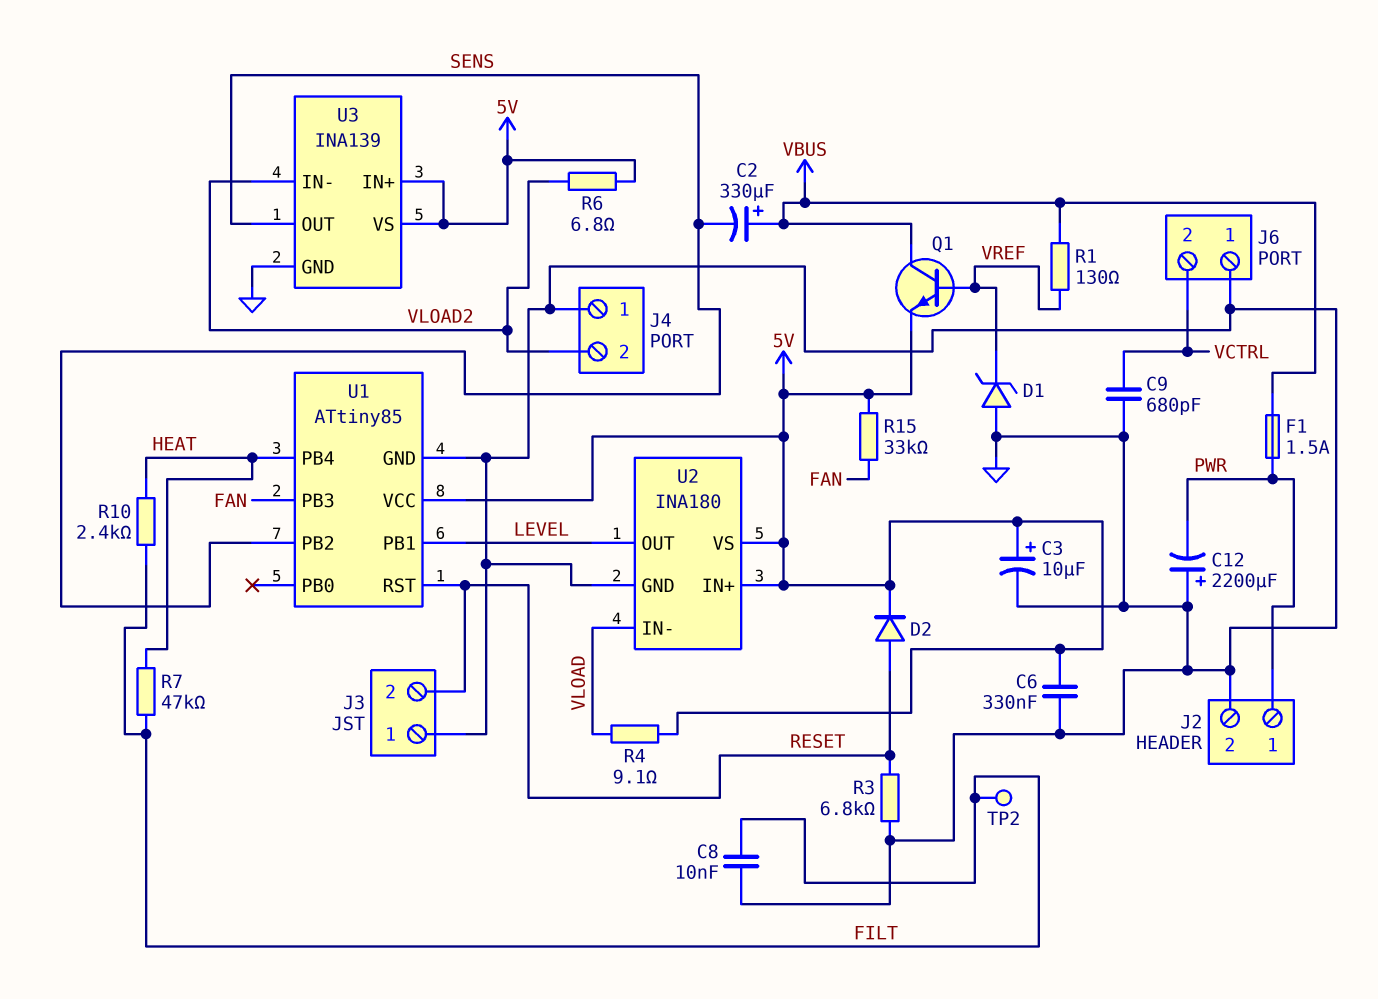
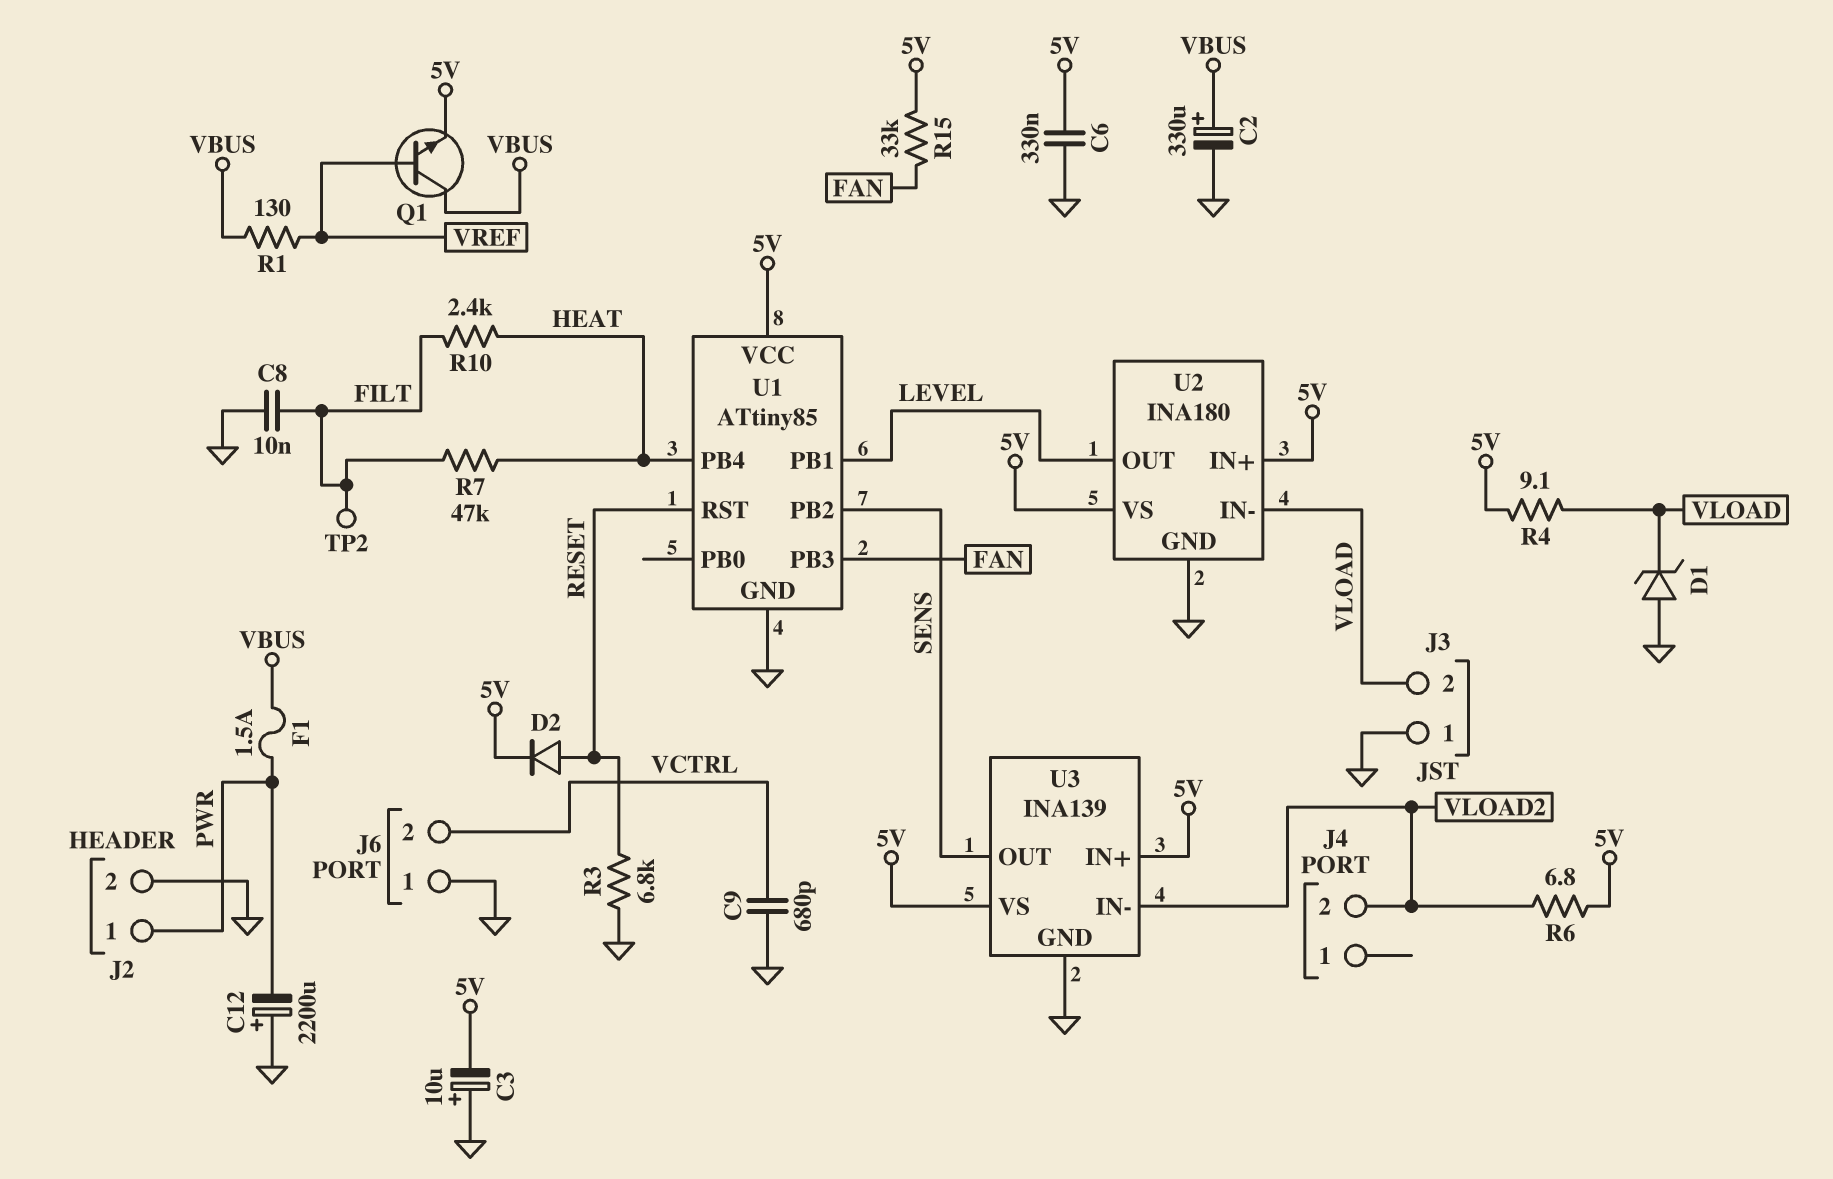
C2: 330uF (plus VBUS, minus SENS) -> 330uF (plus VBUS, minus GND)
C3: 10uF (plus 5V, minus GND) -> 10uF (plus GND, minus 5V)
D1: zener (A GND, K VREF) -> zener (A GND, K VLOAD)
J3 pin 2: RESET -> VLOAD
J4 pin 1: GND -> none

